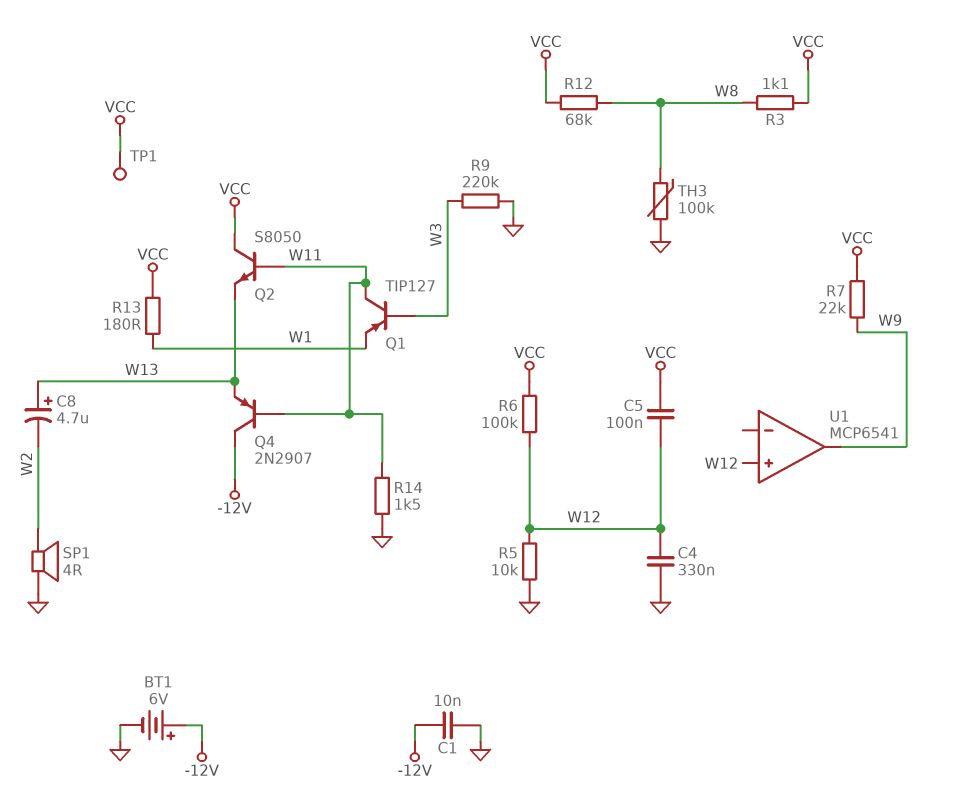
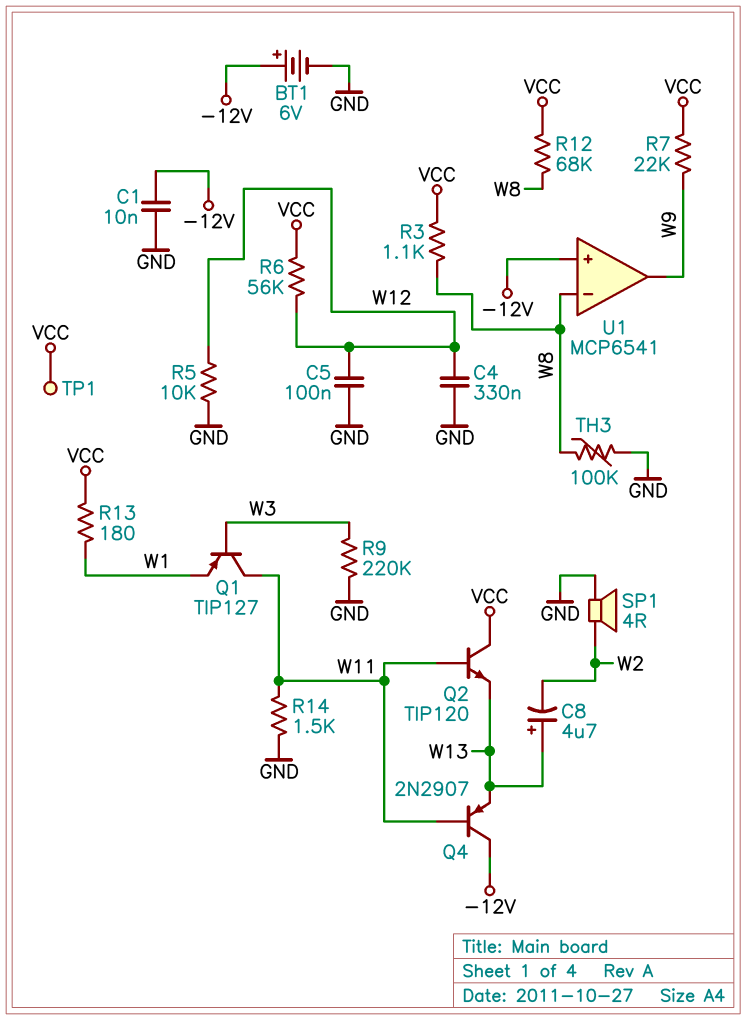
C5: 100nF (VCC, W12) -> 100nF (GND, W12)
Q2: NPN S8050 (B W11, C VCC, E W13) -> NPN TIP120 (B W11, C VCC, E W13)
R6: 100k (VCC, W12) -> 56k (VCC, W12)
U1 pin in+: W12 -> -12V
U1 pin in-: none -> W8

